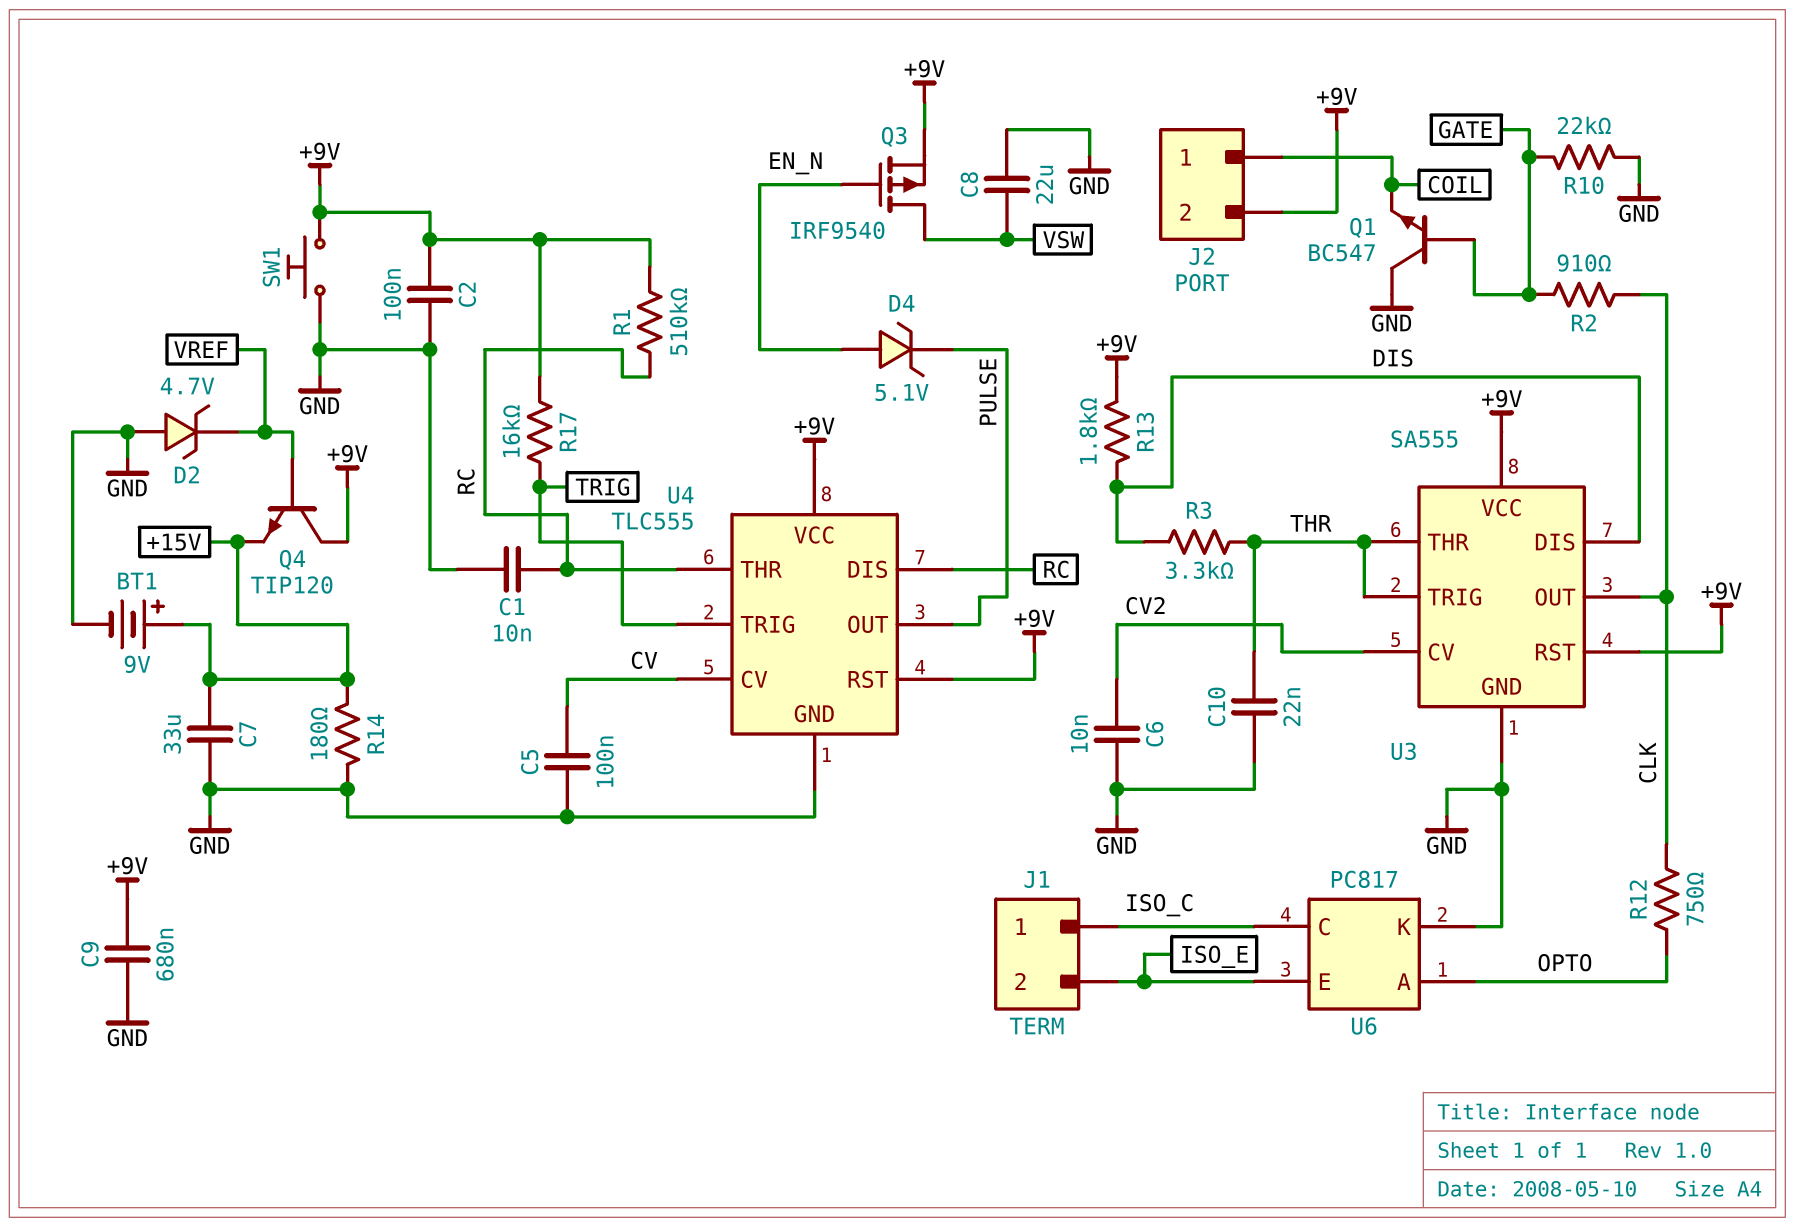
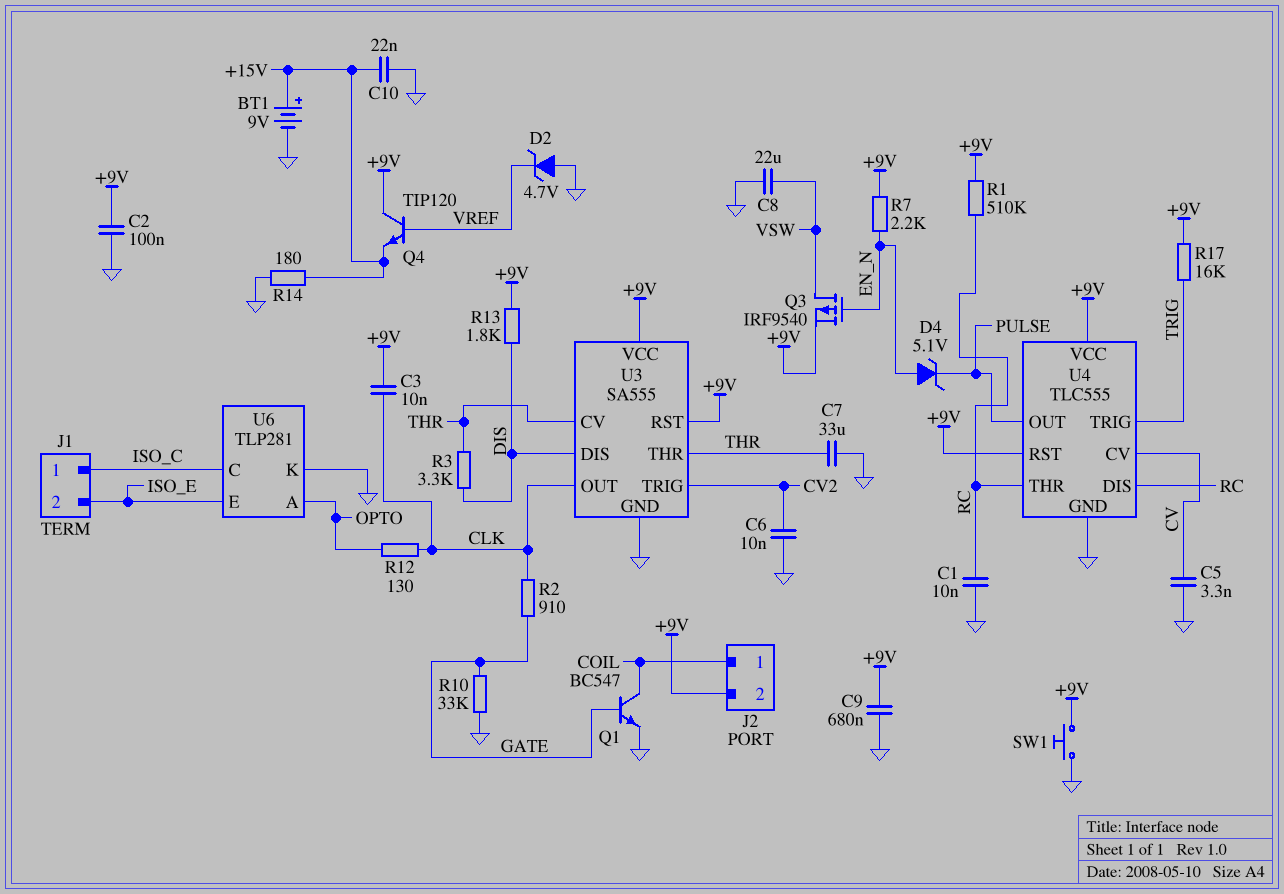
C3: none -> 10nF (+9V, CLK)
C5: 100nF (CV, GND) -> 3.3nF (CV, GND)
C7: 33uF (+15V, GND) -> 33uF (GND, THR)
C10: 22nF (GND, THR) -> 22nF (+15V, GND)
Q1: NPN BC547 (B GATE, C GND, E COIL) -> NPN BC547 (B GATE, C COIL, E GND)
R7: none -> 2.2k (+9V, EN_N)
R10: 22k (GATE, GND) -> 33k (GATE, GND)
R12: 750 (CLK, OPTO) -> 130 (CLK, OPTO)
U3 pin CV: CV2 -> THR
U3 pin TRIG: THR -> CV2
U6: PC817 -> TLP281

